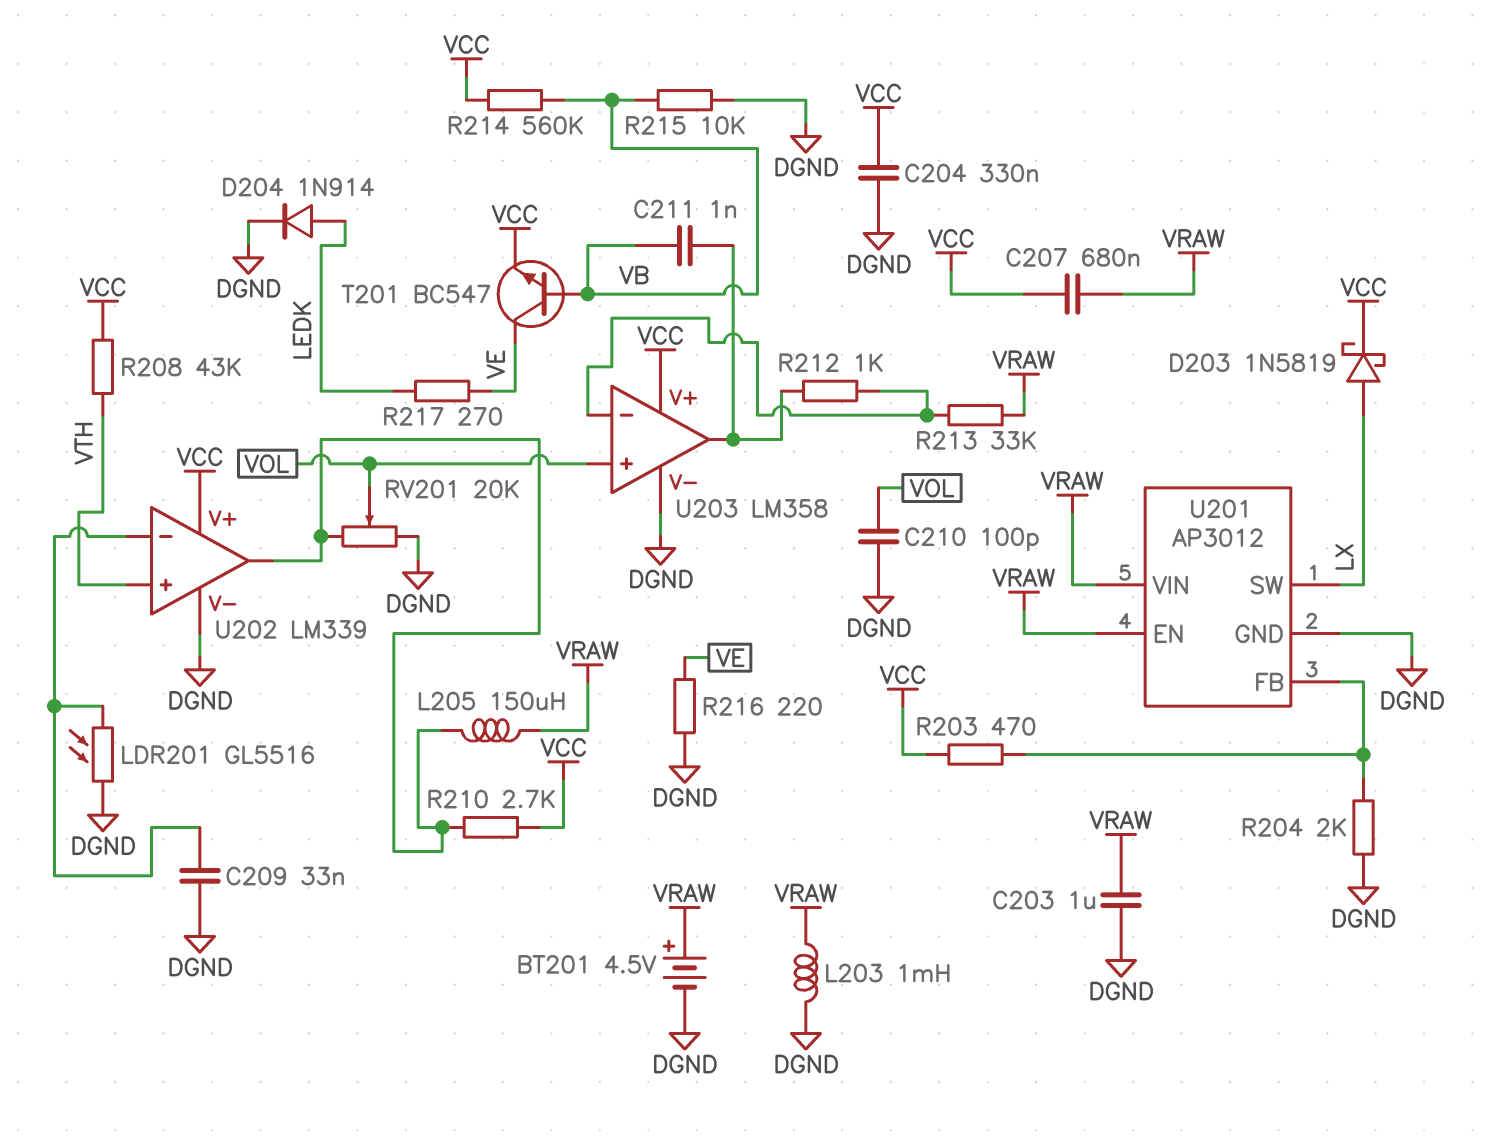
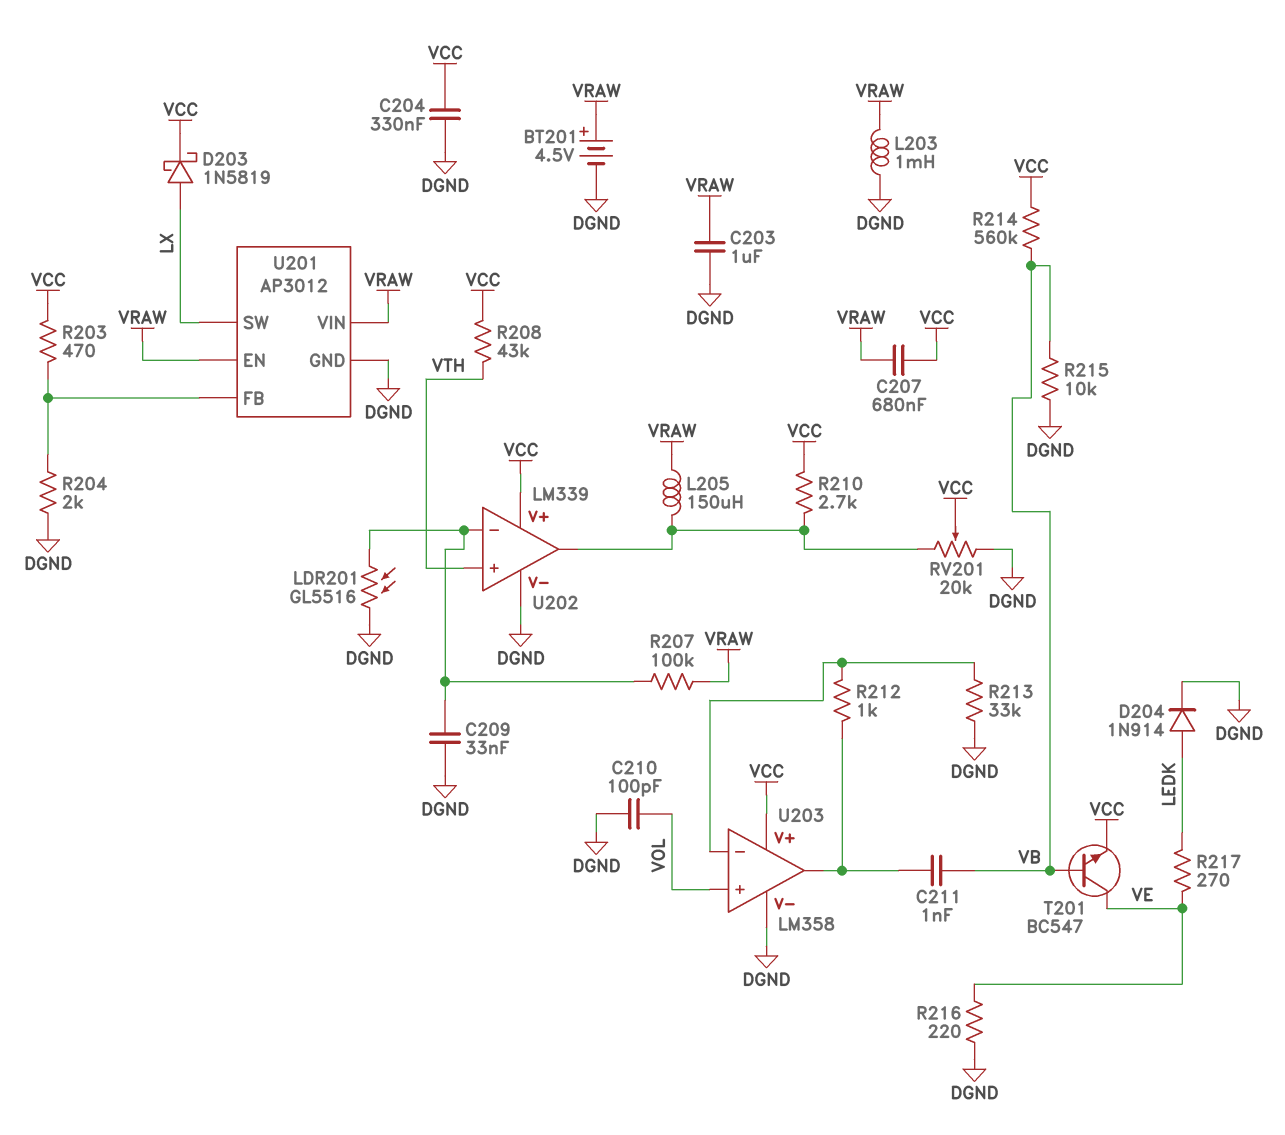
R207: none -> 100k (U202/in-, VRAW)
R213: 33k (U203/in-, VRAW) -> 33k (DGND, U203/in-)
RV201: 20k (DGND, U202/out, wiper VOL) -> 20k (DGND, U202/out, wiper VCC)

